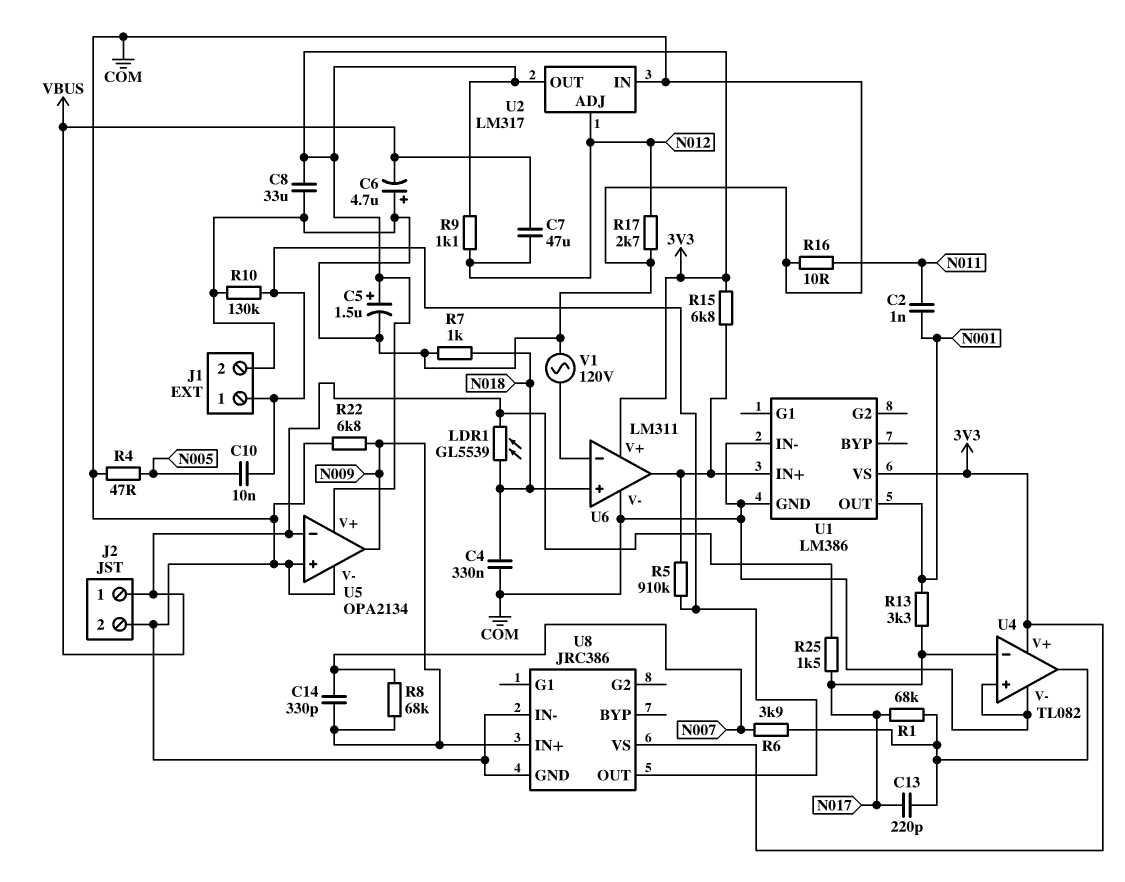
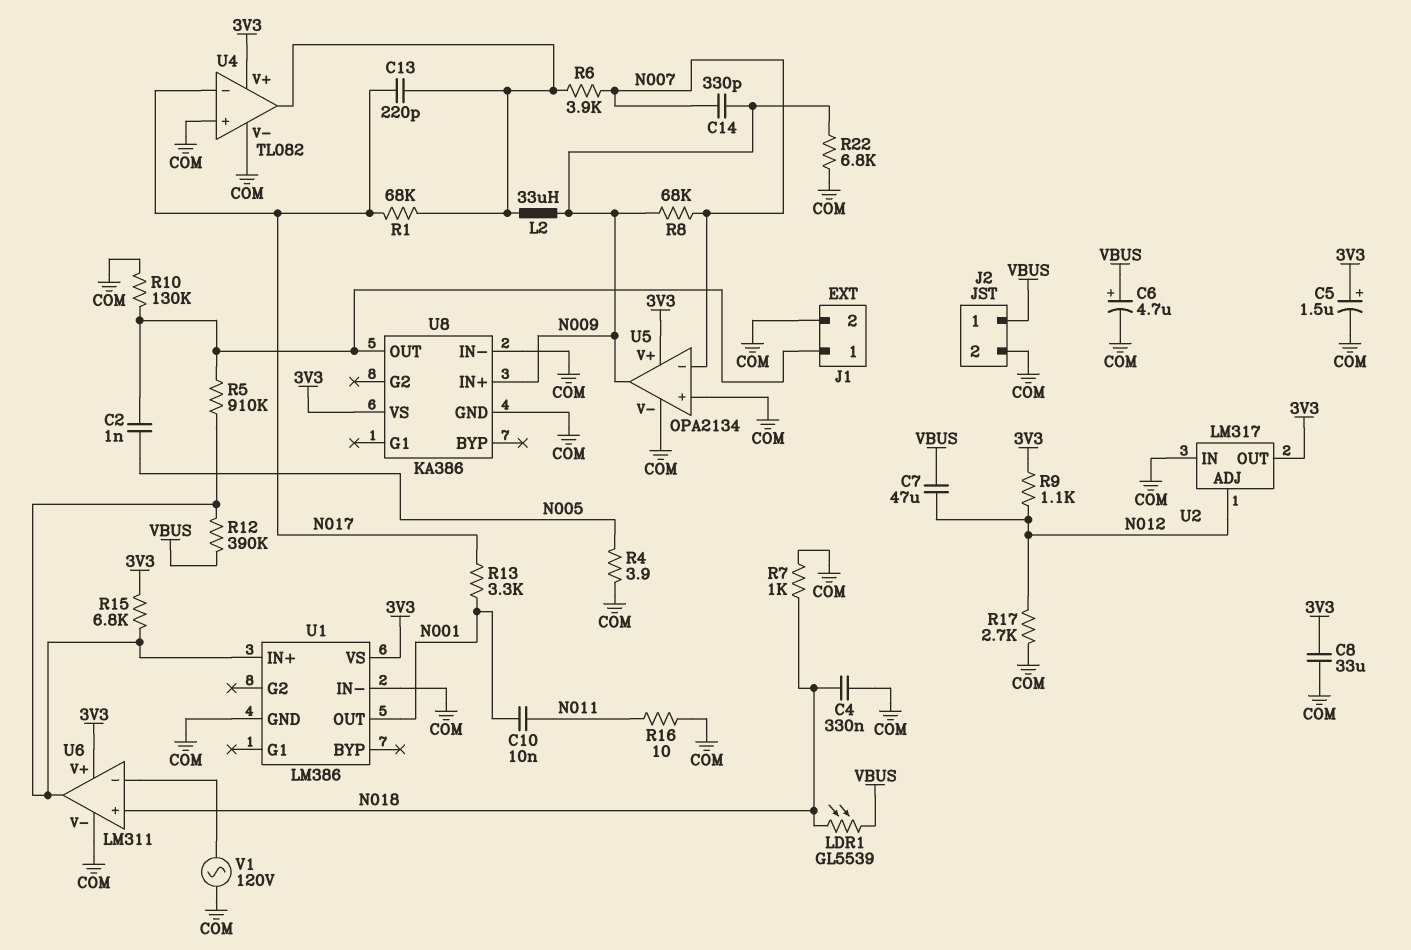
C2: 1nF (N001, N011) -> 1nF (J1/1, N005)
C6: 4.7uF (plus COM, minus VBUS) -> 4.7uF (plus VBUS, minus COM)
C10: 10nF (J1/1, N005) -> 10nF (N001, N011)
L2: none -> 33uH (N009, U4/out)
R4: 47 (COM, N005) -> 3.9 (COM, N005)
R12: none -> 390k (U1/IN+, VBUS)
R25: 1.5k (N017, VBUS) -> none
U5 pin in-: VBUS -> N007
U8: JRC386 -> KA386

